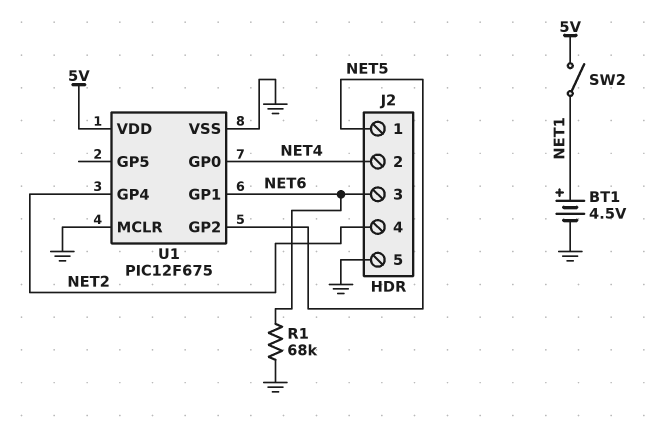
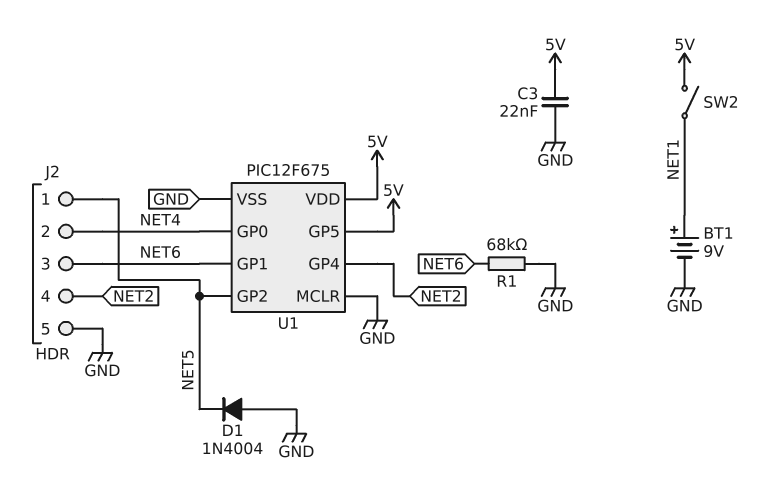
BT1: 4.5V (plus NET1, minus GND) -> 9V (plus NET1, minus GND)
C3: none -> 22nF (5V, GND)
D1: none -> diode 1N4004 (A GND, K NET5)
U1 pin GP5: none -> 5V

